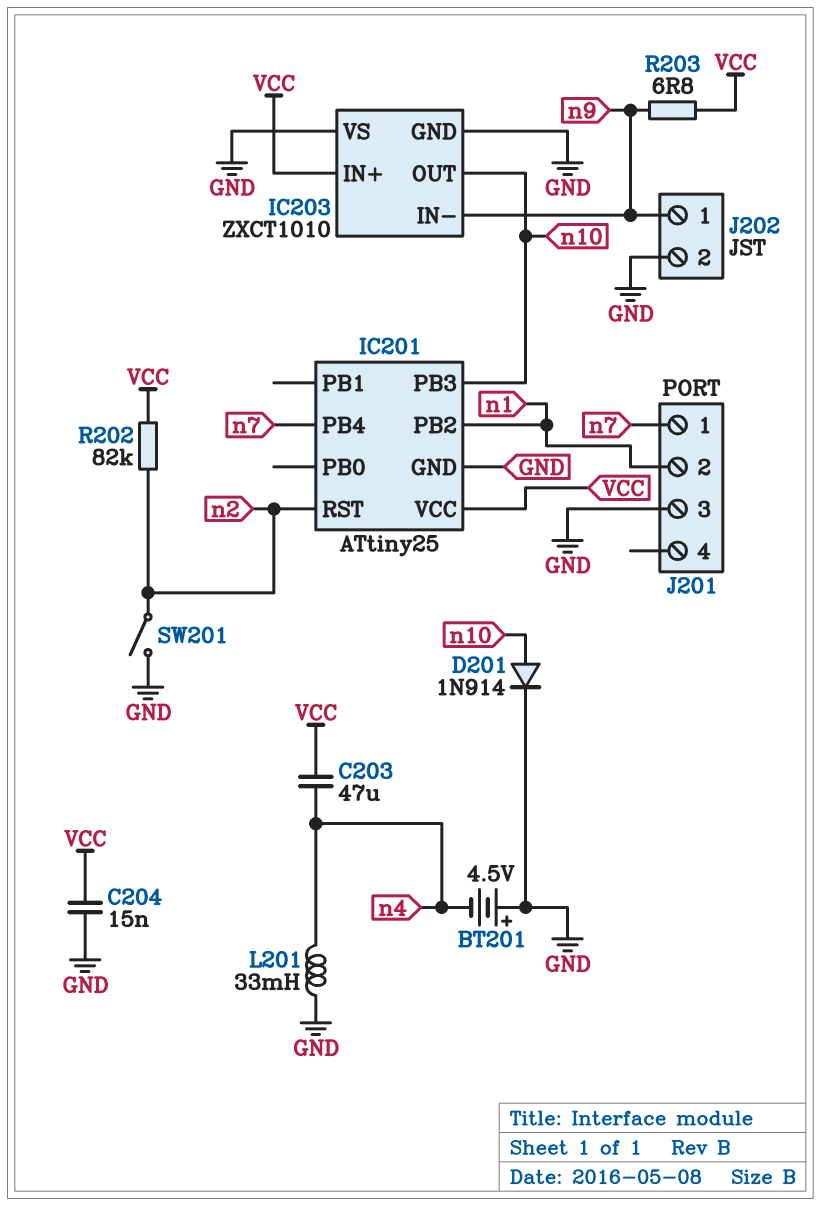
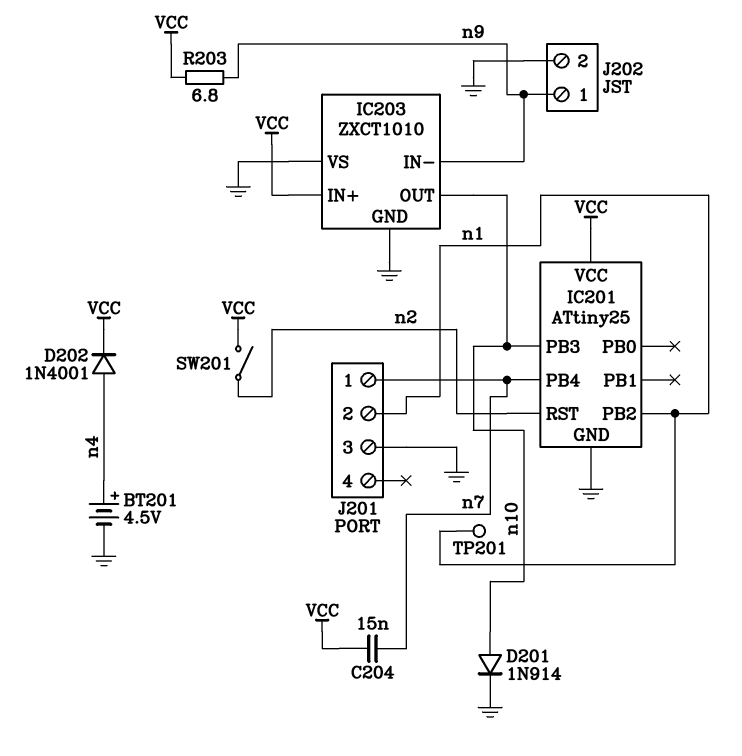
BT201: 4.5V (plus GND, minus n4) -> 4.5V (plus n4, minus GND)
C203: 47uF (VCC, n4) -> none
C204: 15nF (GND, VCC) -> 15nF (VCC, n7)
D202: none -> diode 1N4001 (A n4, K VCC)
L201: 33mH (GND, n4) -> none
R202: 82k (VCC, n2) -> none
SW201: switch (GND, n2) -> switch (VCC, n2)
TP201: none -> test point (n1)

